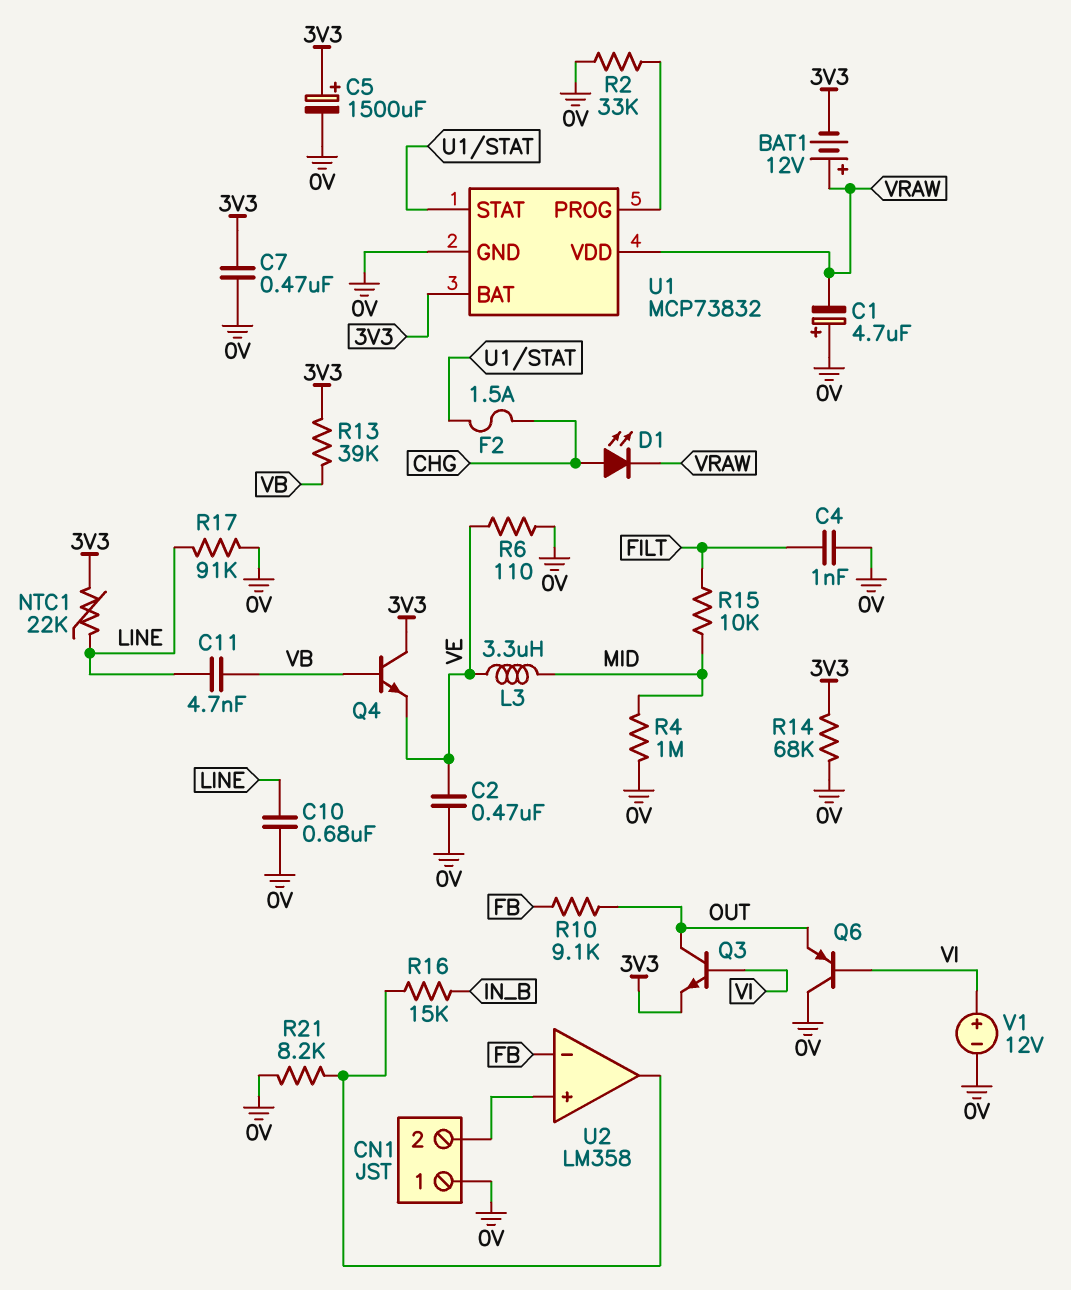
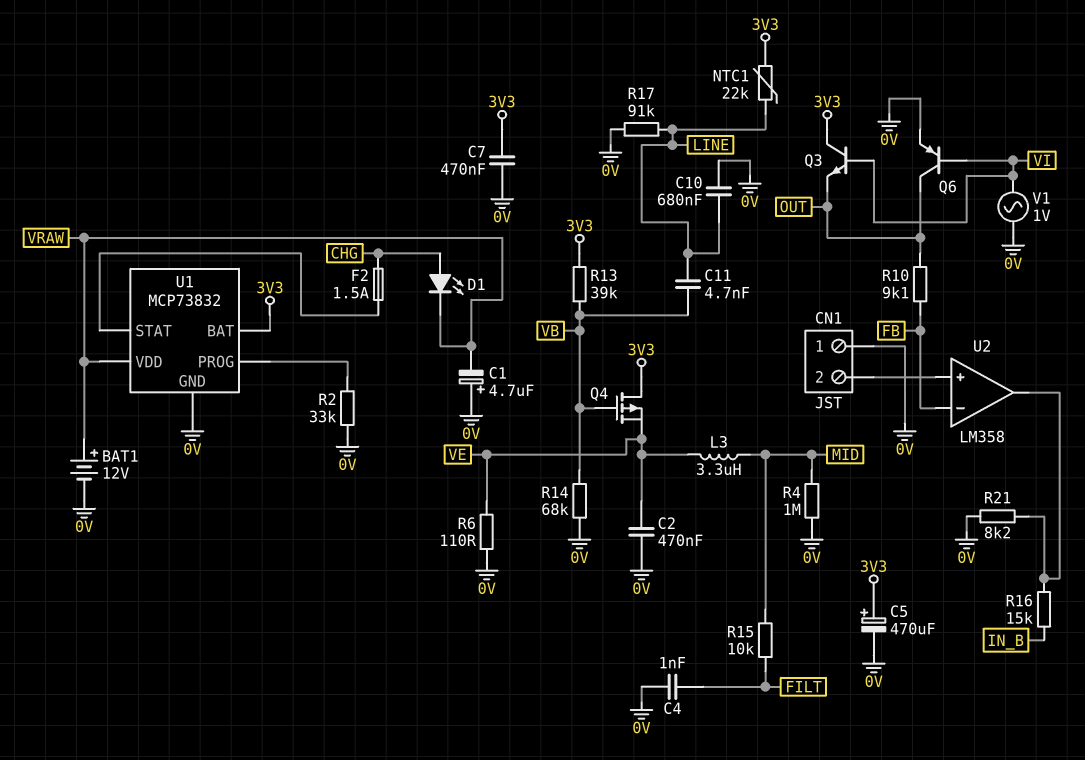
BAT1: 12V (plus VRAW, minus 3V3) -> 12V (plus VRAW, minus 0V)
C5: 1500uF (plus 3V3, minus 0V) -> 470uF (plus 3V3, minus 0V)
Q3: NPN (B VI, C OUT, E 3V3) -> NPN (B VI, C 3V3, E OUT)
Q4: NPN (B VB, C 3V3, E VE) -> PMOS (G VB, D 3V3, S VE)
Q6: PNP (B VI, C 0V, E OUT) -> PNP (B VI, C OUT, E 0V)
R14: 68k (0V, 3V3) -> 68k (0V, VB)
V1: 12V (plus VI, minus 0V) -> AC 1V (0V, VI)

